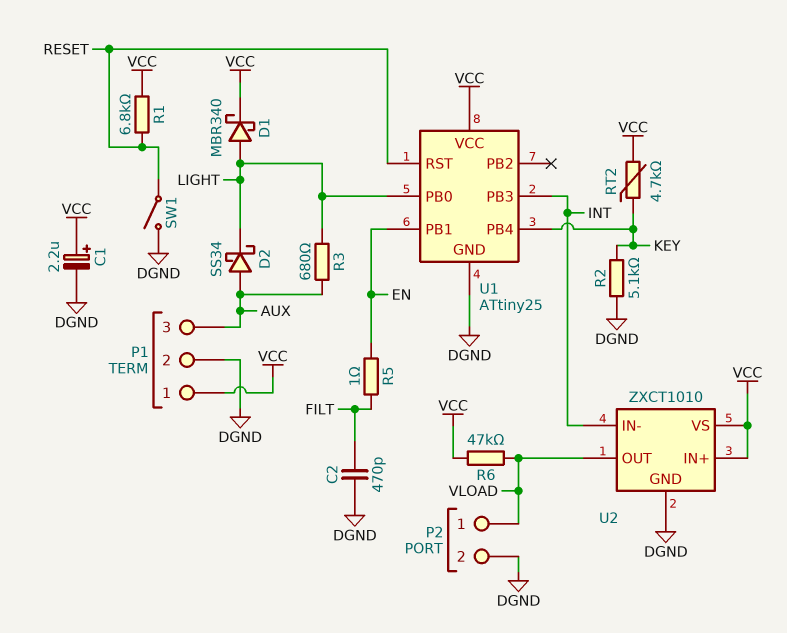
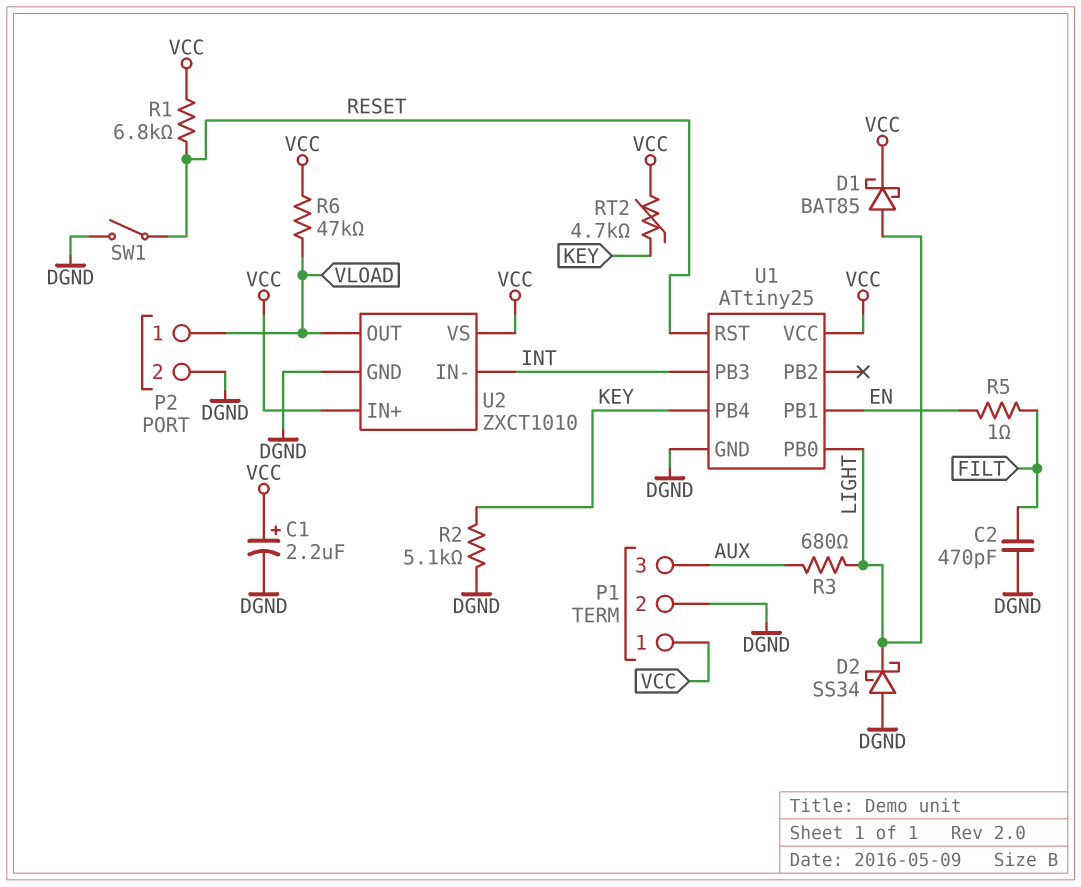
D1: schottky MBR340 (A LIGHT, K VCC) -> schottky BAT85 (A LIGHT, K VCC)
D2: schottky SS34 (A AUX, K LIGHT) -> schottky SS34 (A DGND, K LIGHT)

